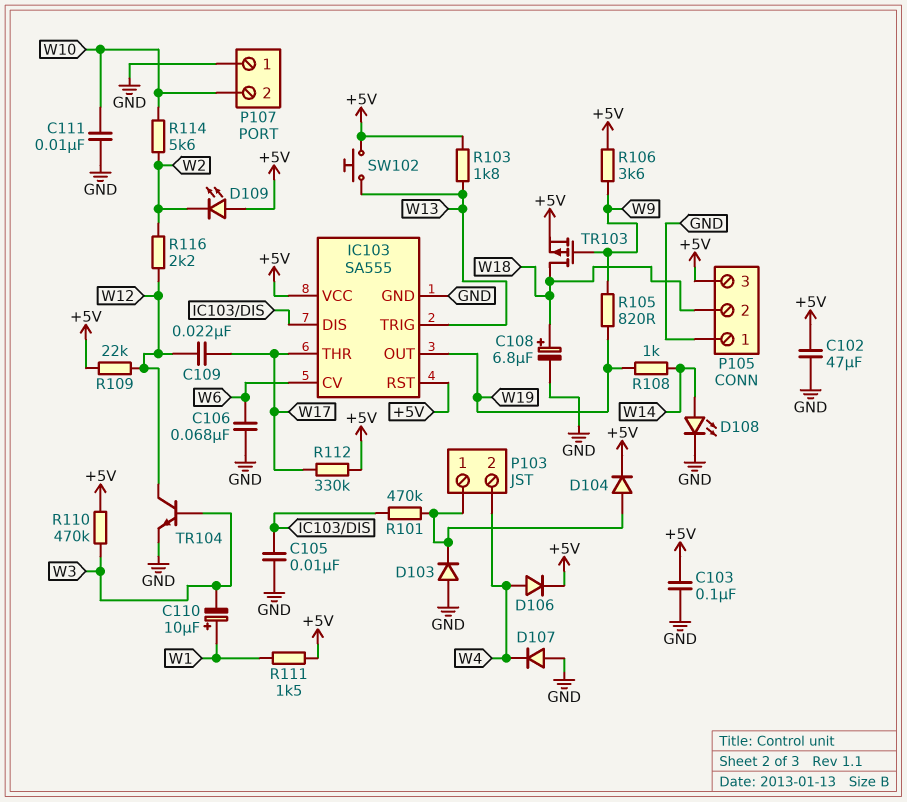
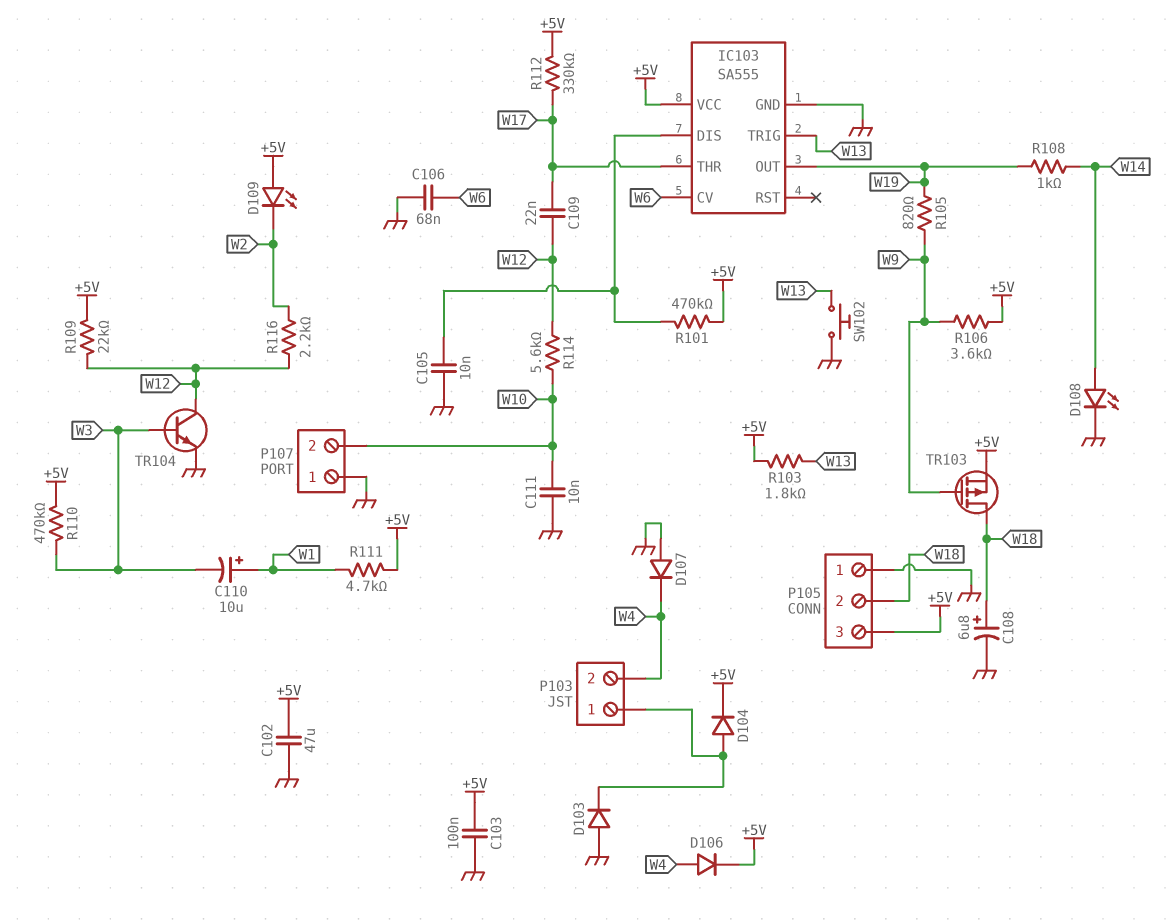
IC103 pin RST: +5V -> none
R101: 470k (IC103/DIS, P103/1) -> 470k (+5V, IC103/DIS)
R111: 1.5k (+5V, W1) -> 4.7k (+5V, W1)
R114: 5.6k (W2, W10) -> 5.6k (W10, W12)
SW102: button (+5V, W13) -> button (GND, W13)

